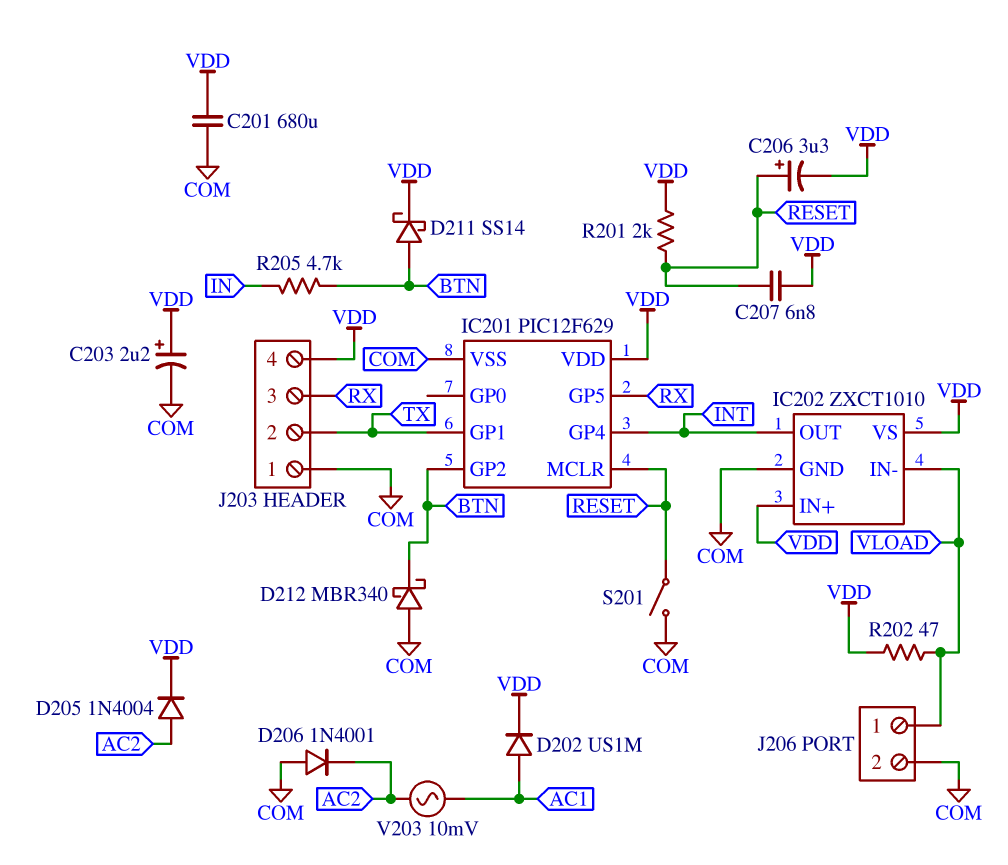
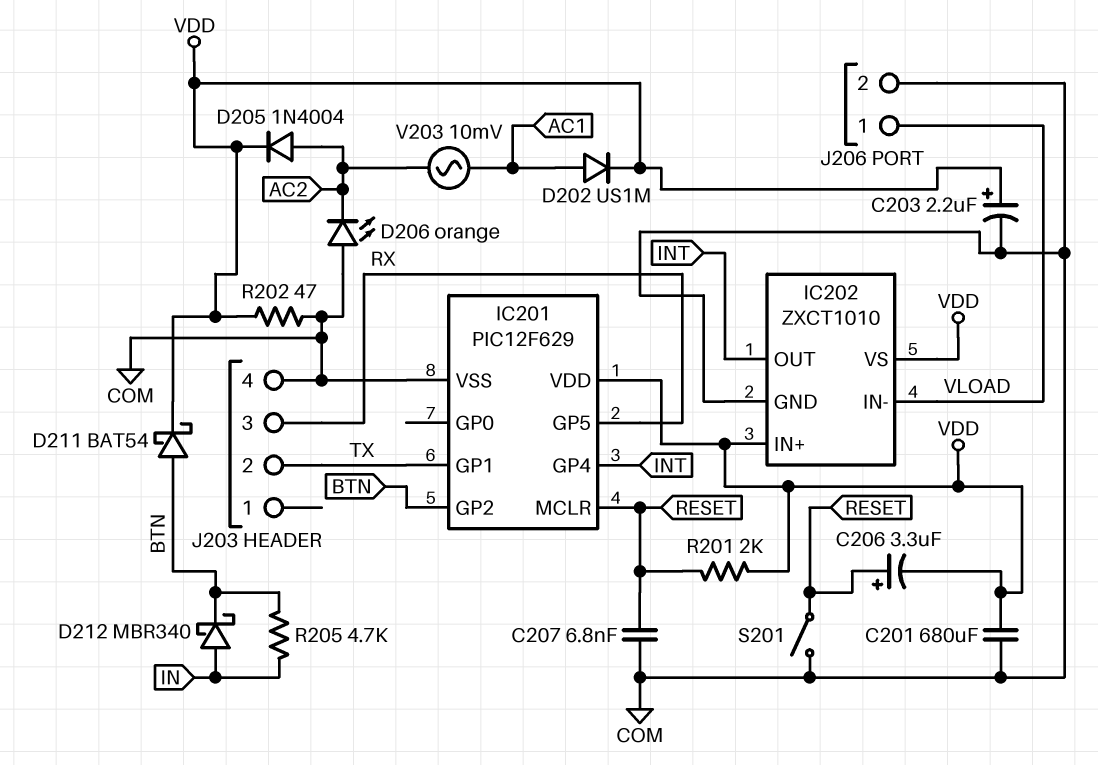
C207: 6.8nF (RESET, VDD) -> 6.8nF (COM, RESET)
D206: diode 1N4001 (A COM, K AC2) -> LED orange (A COM, K AC2)
D211: schottky SS14 (A BTN, K VDD) -> schottky BAT54 (A BTN, K VDD)
D212: schottky MBR340 (A COM, K BTN) -> schottky MBR340 (A IN, K BTN)
J203 pin 1: COM -> none
J203 pin 4: VDD -> COM
R202: 47 (VDD, VLOAD) -> 47 (COM, VDD)

